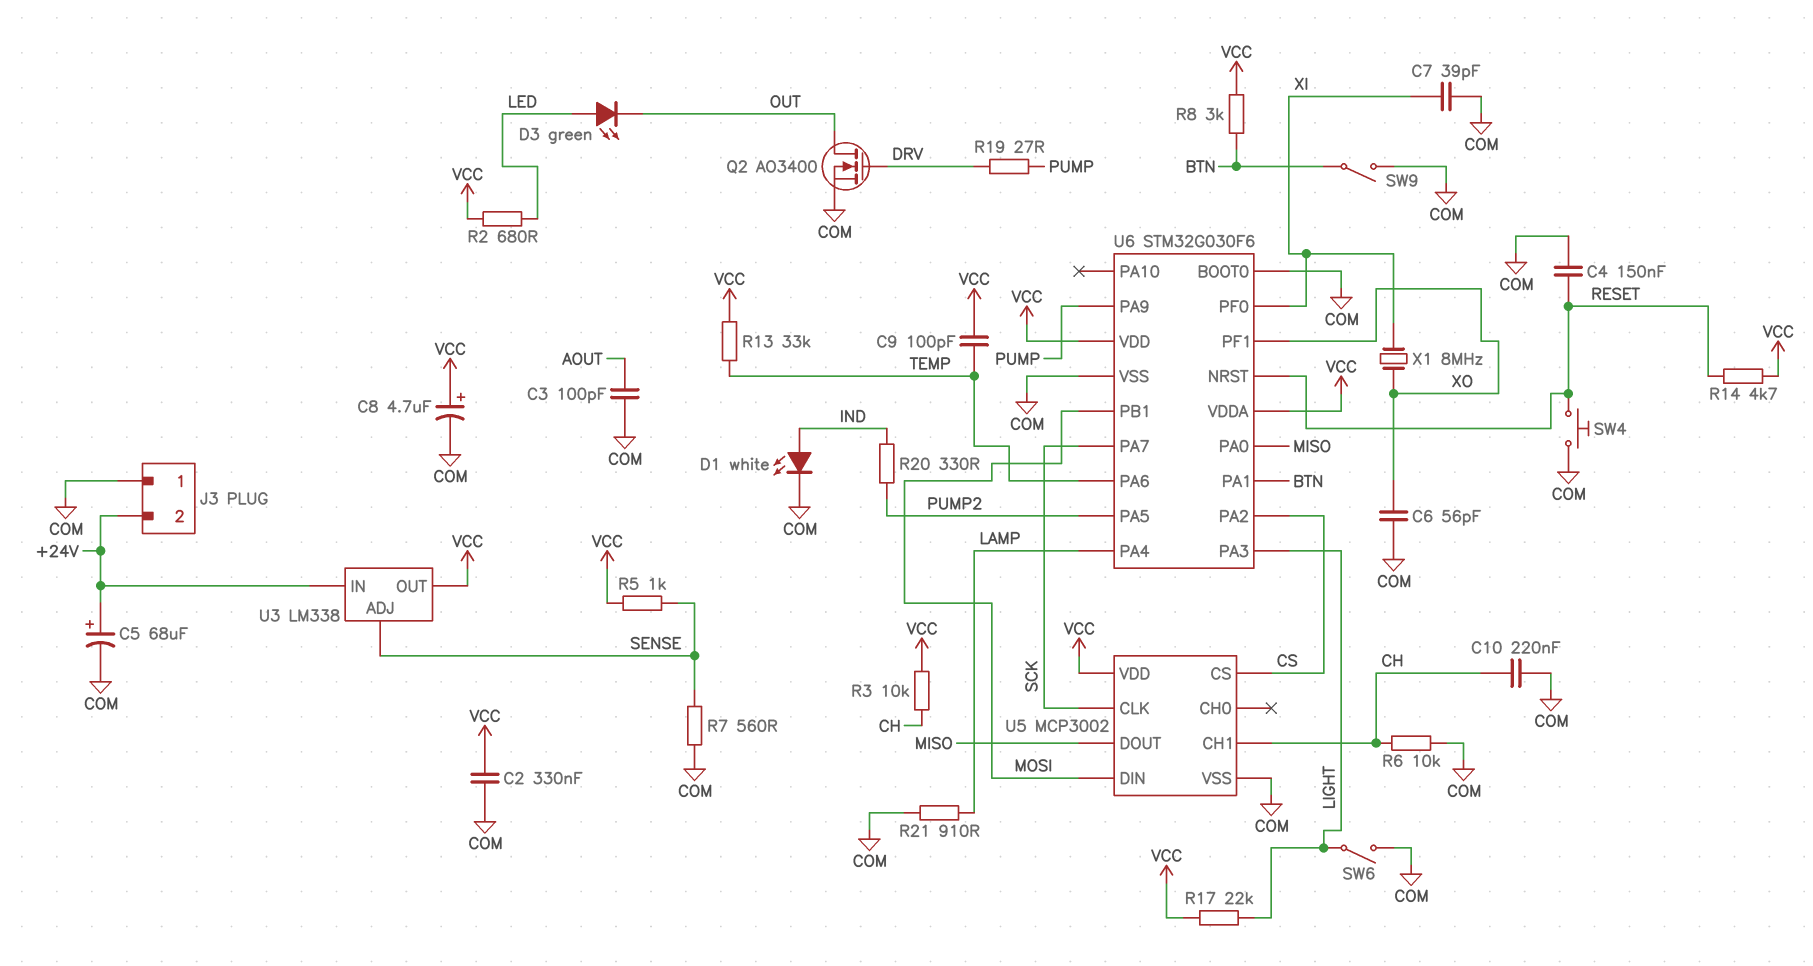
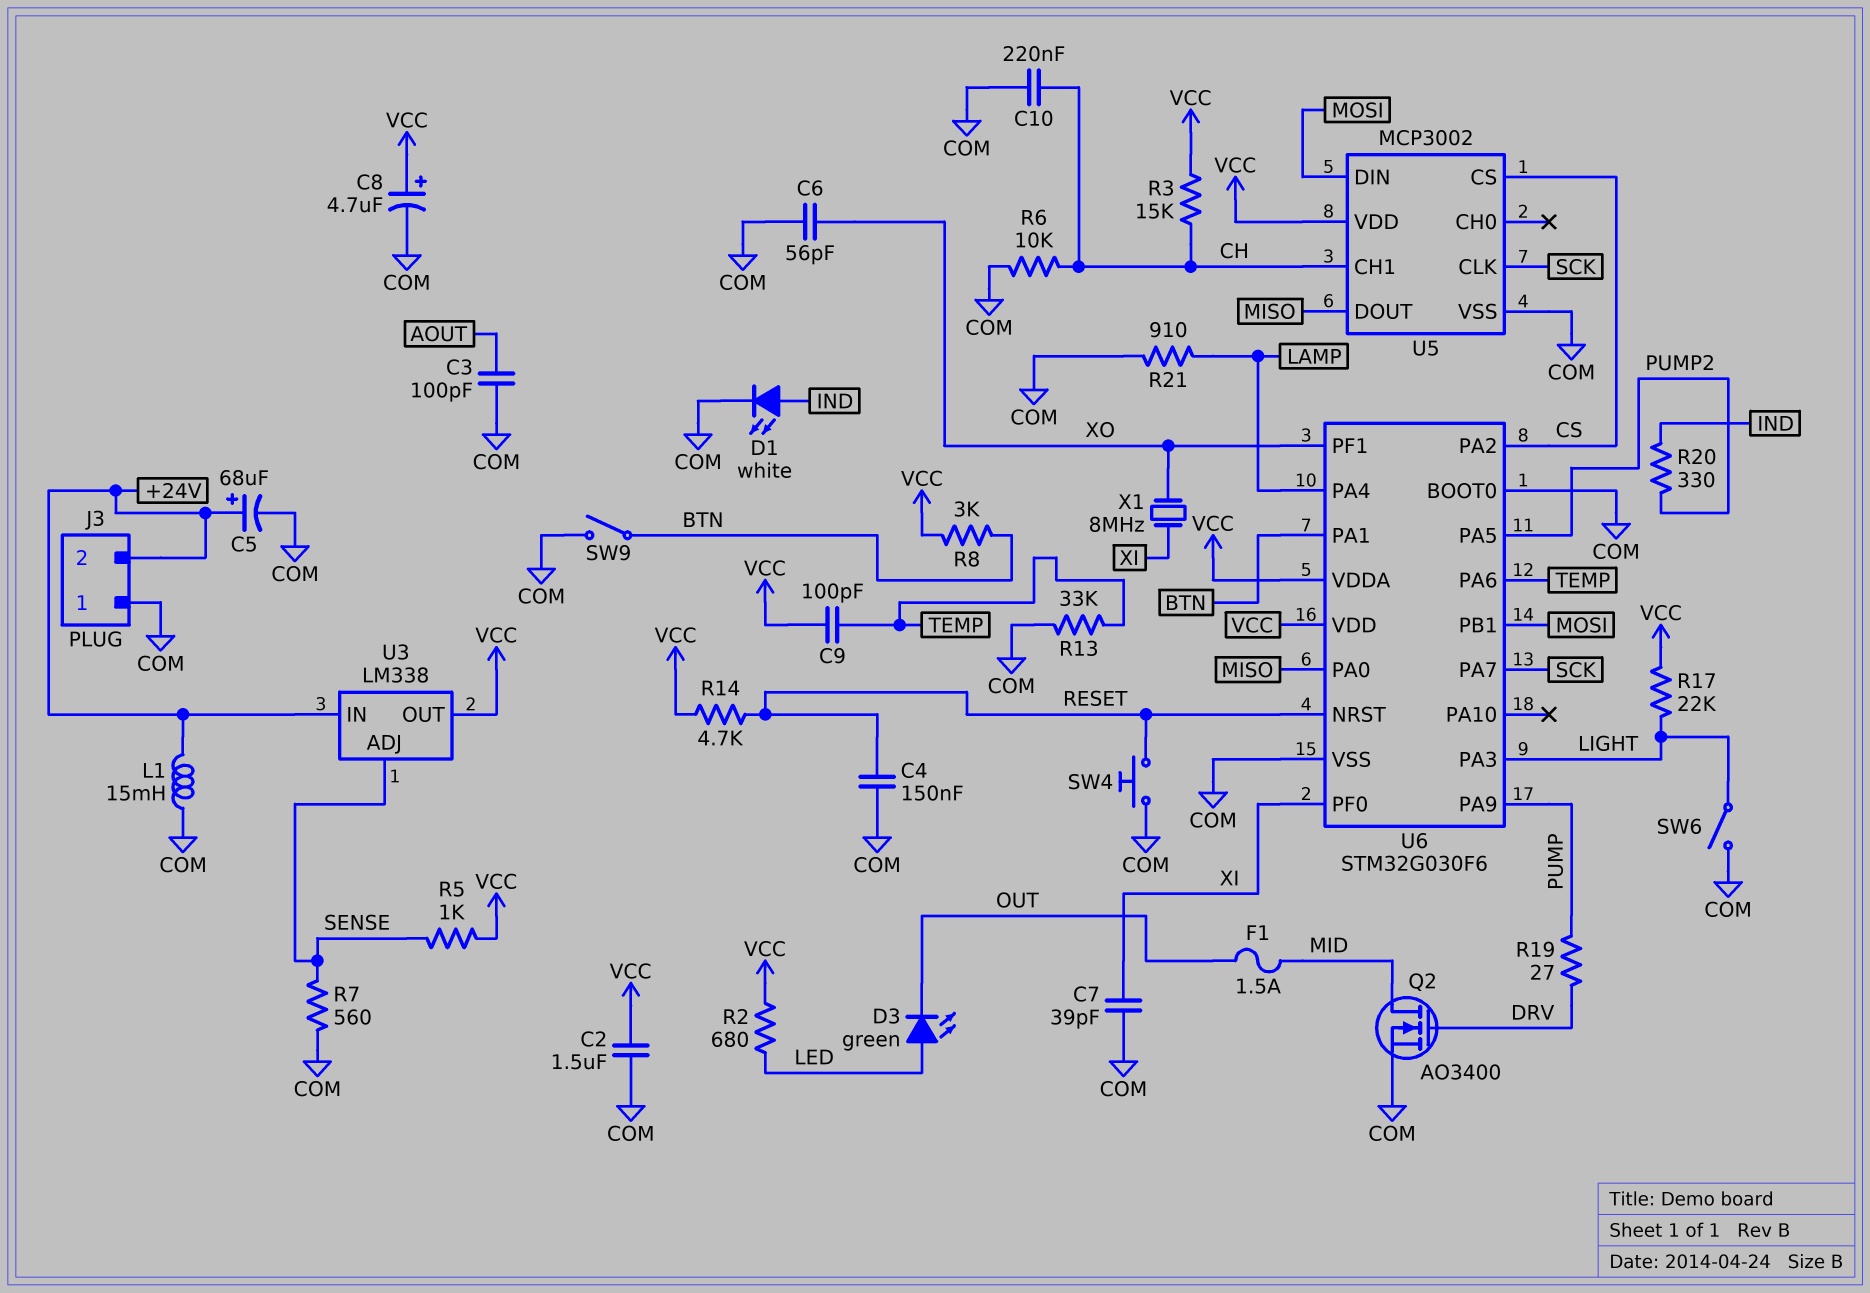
C2: 330nF (COM, VCC) -> 1.5uF (COM, VCC)
F1: none -> 1.5A (MID, OUT)
L1: none -> 15mH (+24V, COM)
Q2: NMOS AO3400 (G DRV, D OUT, S COM) -> NMOS AO3400 (G DRV, D MID, S COM)
R3: 10k (CH, VCC) -> 15k (CH, VCC)
R13: 33k (TEMP, VCC) -> 33k (COM, TEMP)

